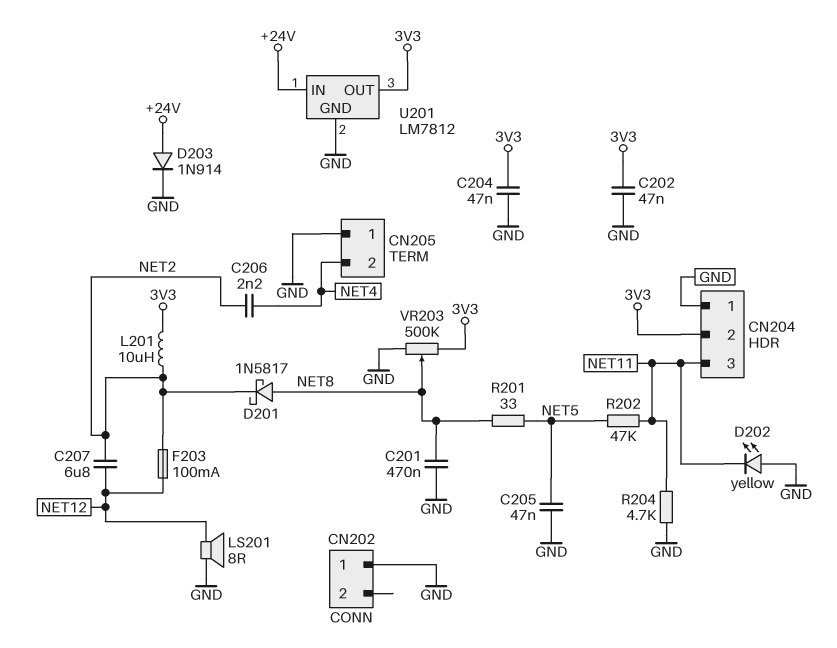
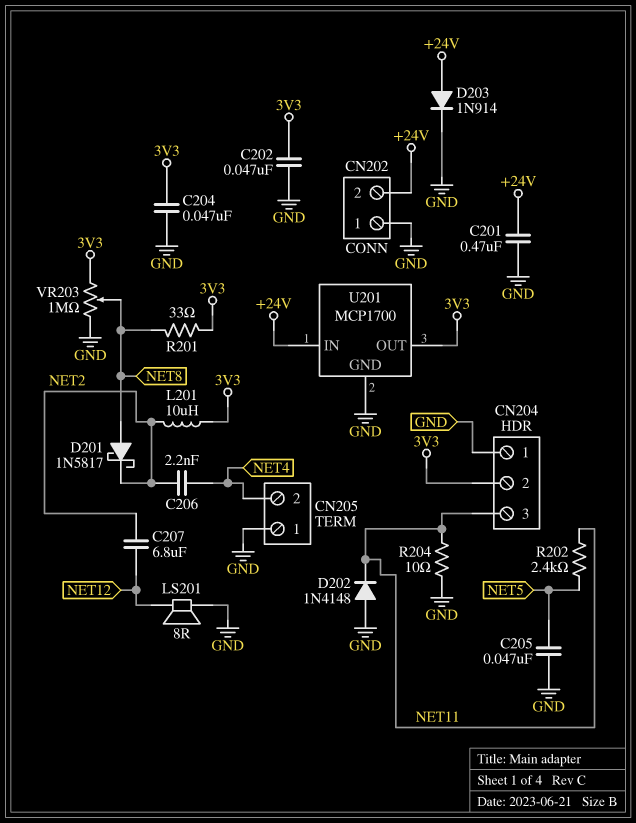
C201: 470nF (GND, NET8) -> 470nF (+24V, GND)
CN202 pin 2: none -> +24V
D202: LED yellow (A GND, K NET11) -> diode 1N4148 (A GND, K NET11)
F203: 100mA (NET2, NET12) -> none
R201: 33 (NET5, NET8) -> 33 (3V3, NET8)
R202: 47k (NET5, NET11) -> 2.4k (NET5, NET11)
R204: 4.7k (GND, NET11) -> 10 (GND, NET11)
U201: LM7812 -> MCP1700
VR203: 500k (3V3, GND, wiper NET8) -> 1M (3V3, GND, wiper NET8)

